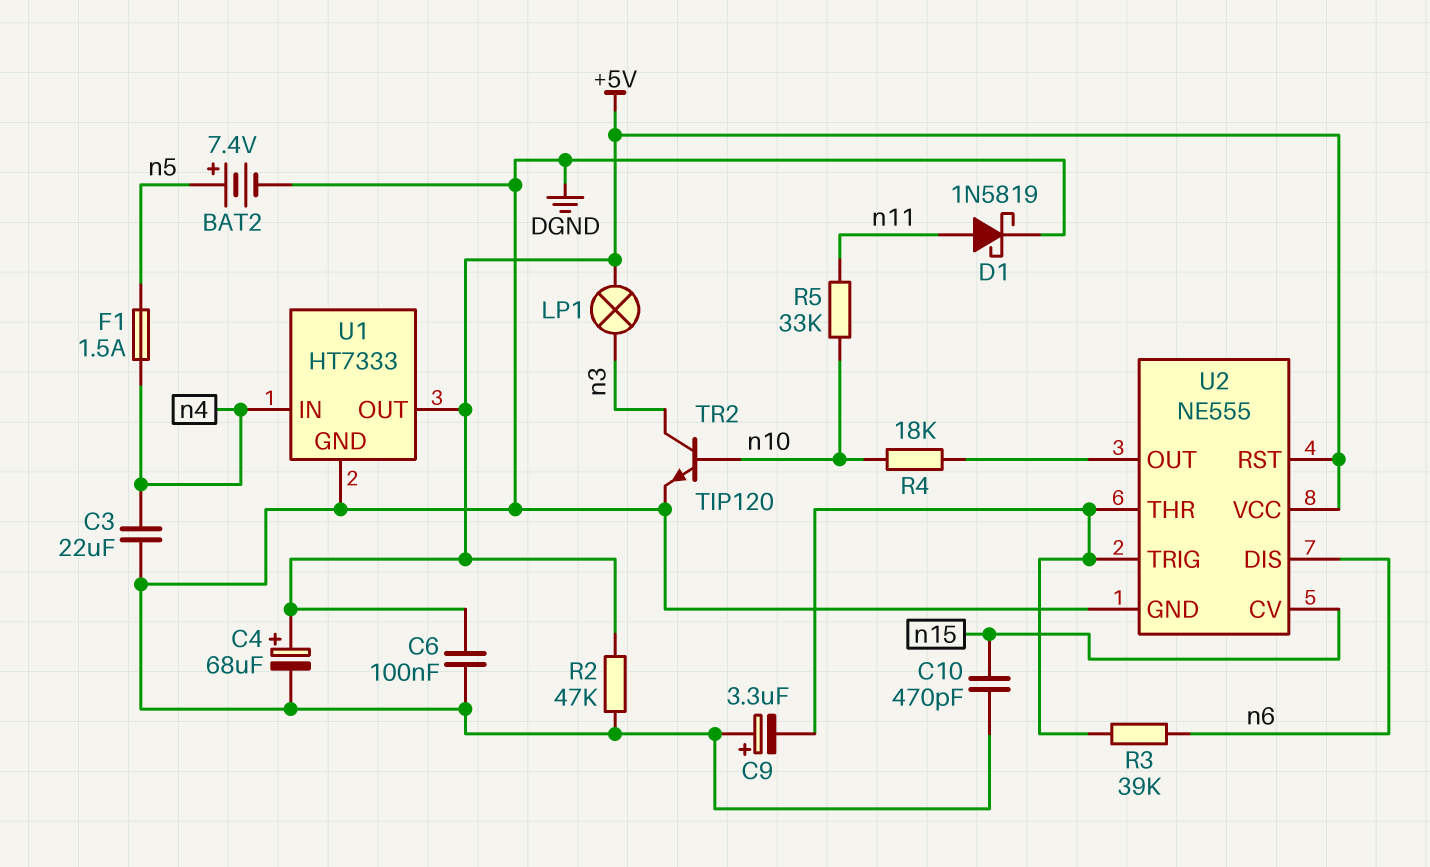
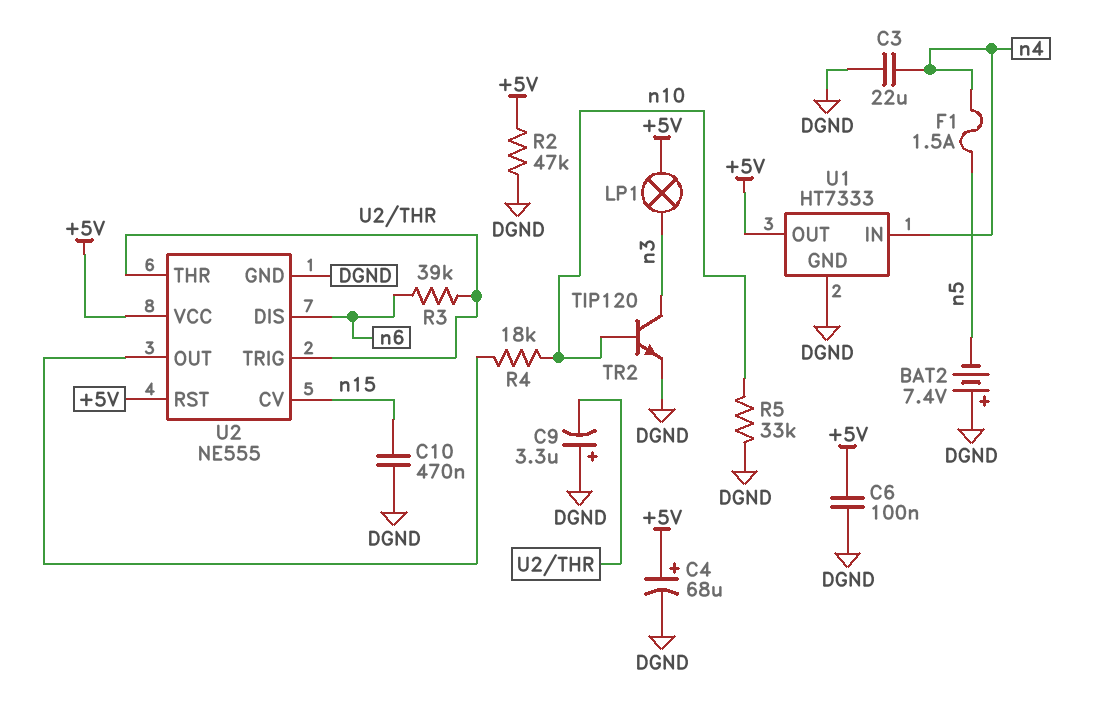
BAT2: 7.4V (plus n5, minus DGND) -> 7.4V (plus DGND, minus n5)
C10: 470pF (DGND, n15) -> 470nF (DGND, n15)
D1: schottky 1N5819 (A n11, K DGND) -> none
R5: 33k (n10, n11) -> 33k (DGND, n10)

